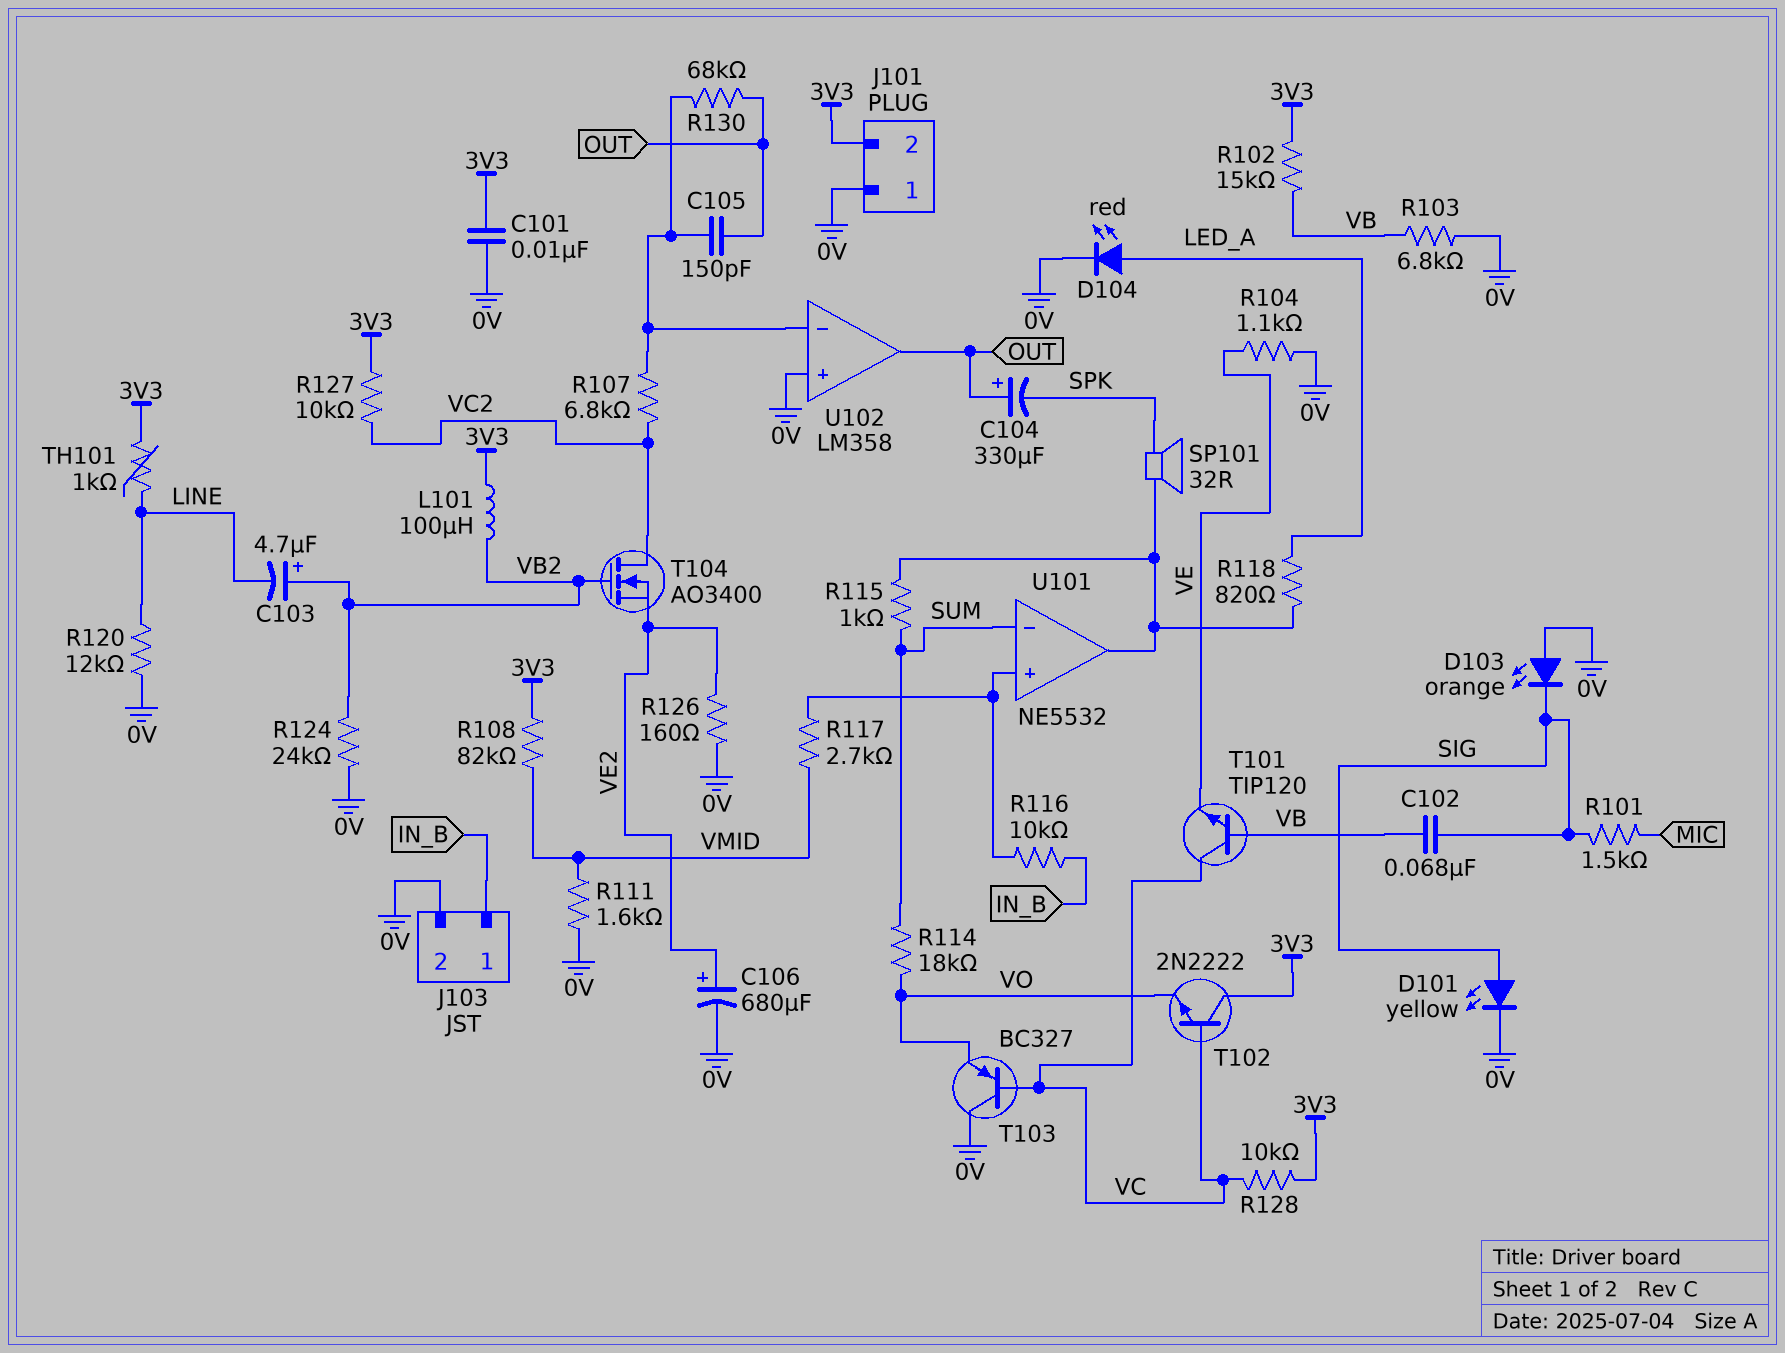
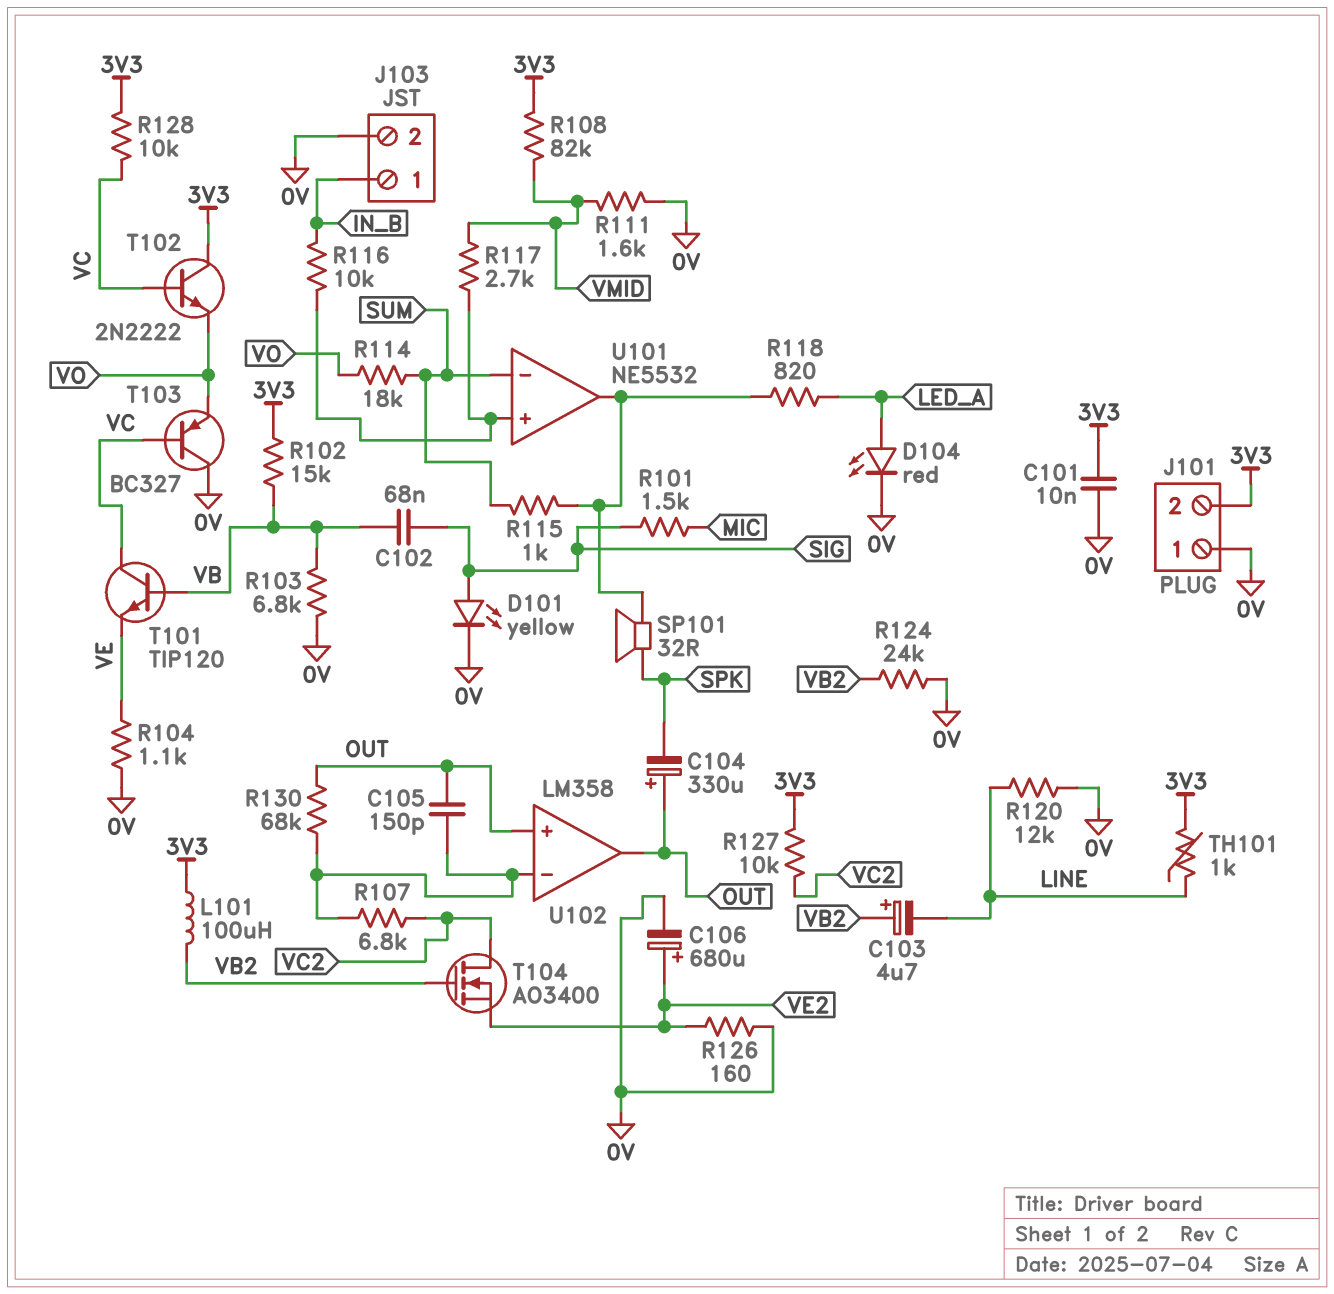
D103: LED orange (A 0V, K SIG) -> none
U102 pin in+: 0V -> OUT

